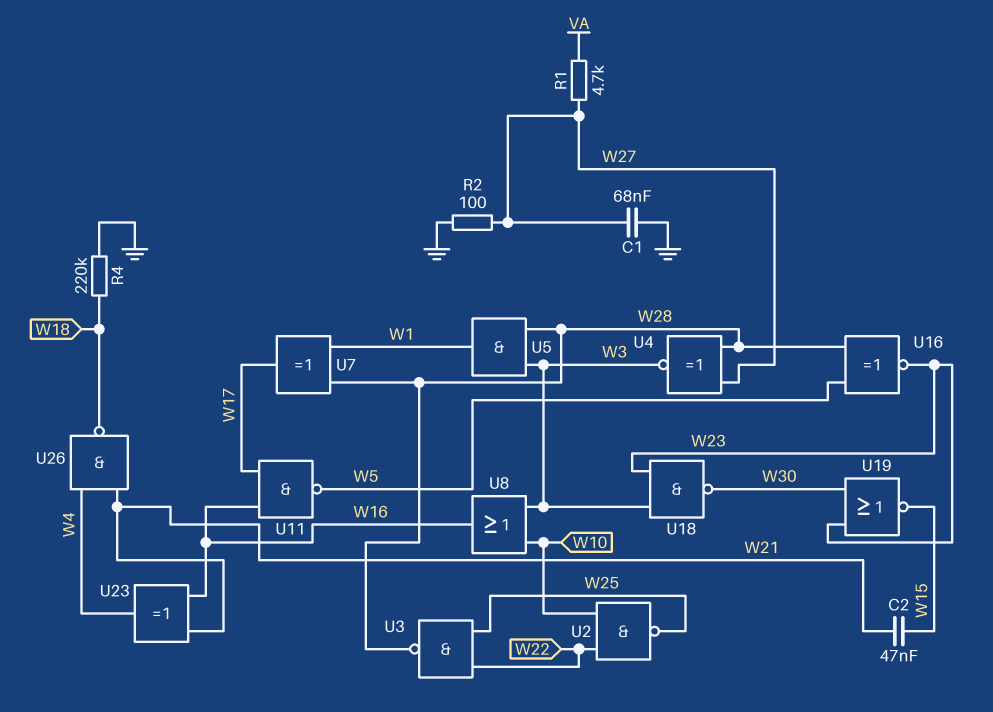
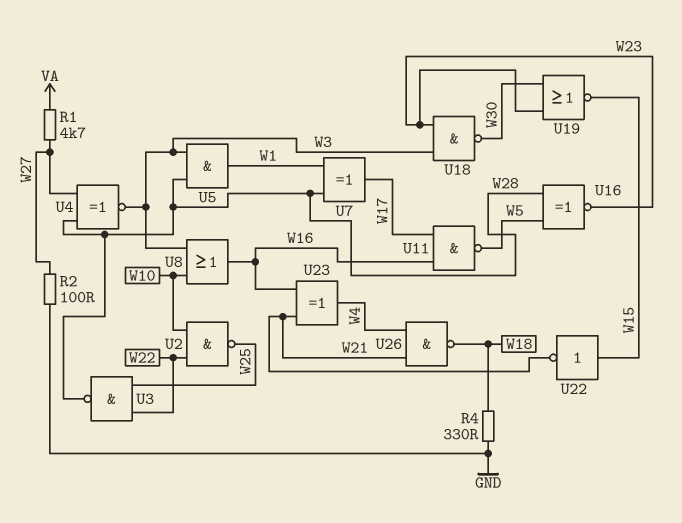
C1: 68nF (GND, W27) -> none
C2: 47nF (W15, W21) -> none
R4: 220k (GND, W18) -> 330 (GND, W18)
U22: none -> NOT (in W15, out W21)

